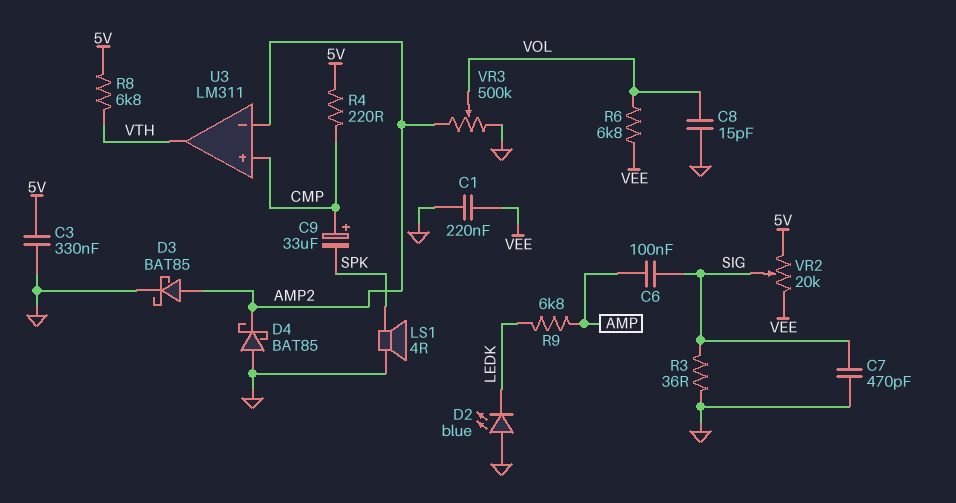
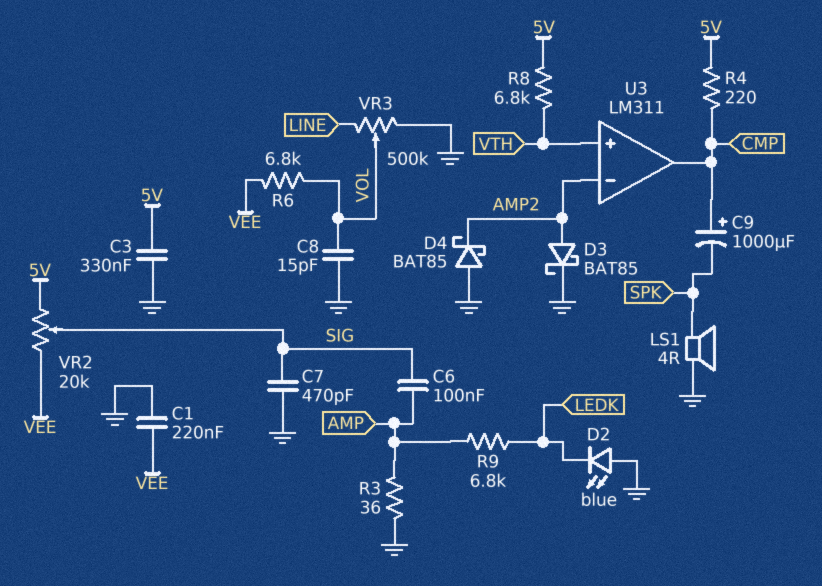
C9: 33uF (plus CMP, minus SPK) -> 1000uF (plus CMP, minus SPK)
R3: 36 (GND, SIG) -> 36 (AMP, GND)
U3 pin in+: CMP -> VTH
U3 pin out: VTH -> CMP
VR3: 500k (AMP2, GND, wiper VOL) -> 500k (GND, LINE, wiper VOL)

